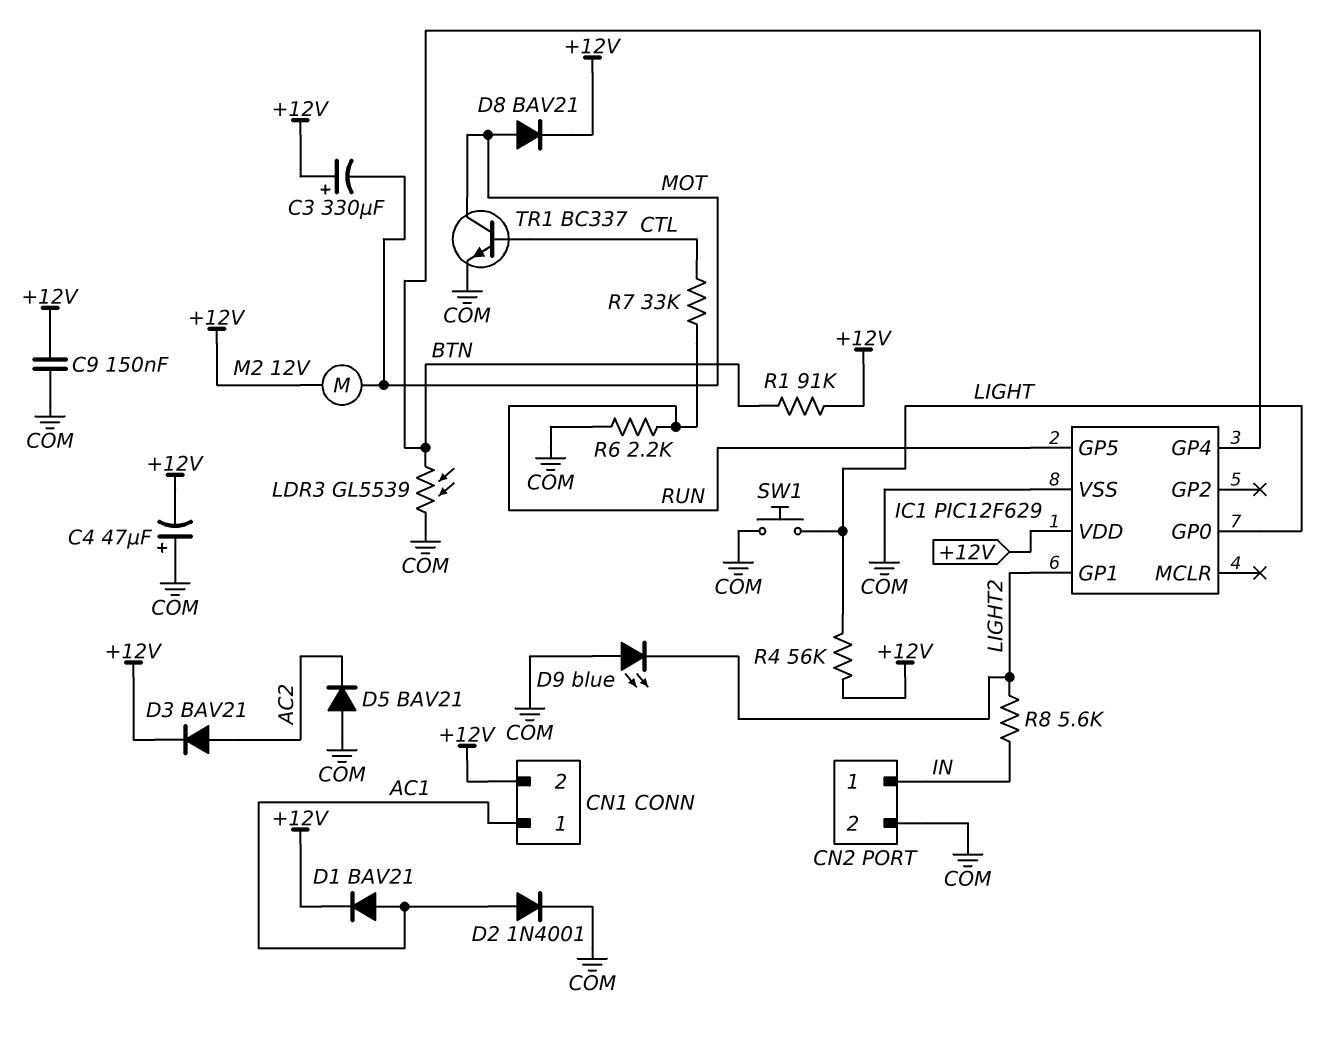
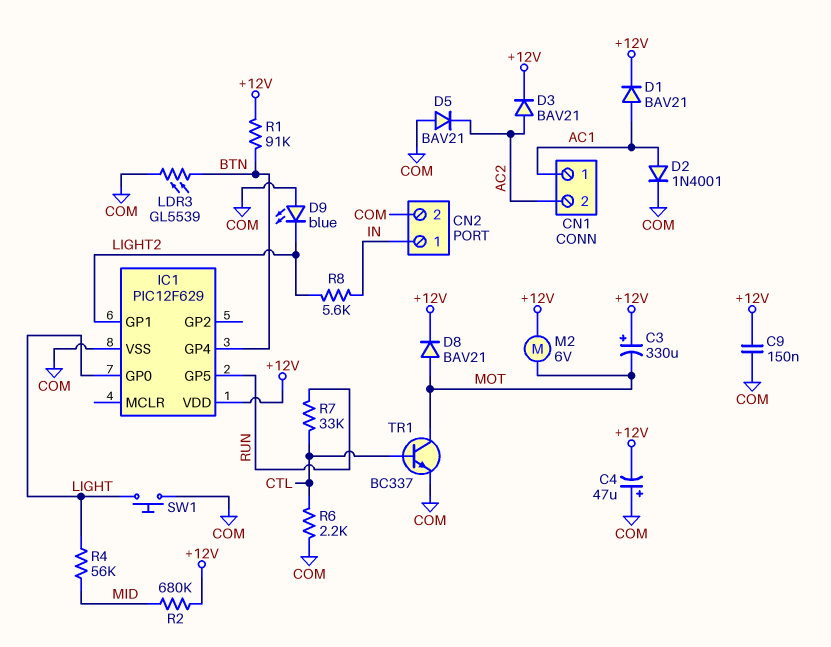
CN1 pin 2: +12V -> AC2
M2: motor 12V (+12V, MOT) -> motor 6V (+12V, MOT)
R2: none -> 680k (+12V, MID)
R4: 56k (+12V, LIGHT) -> 56k (LIGHT, MID)
R6: 2.2k (COM, RUN) -> 2.2k (COM, CTL)

